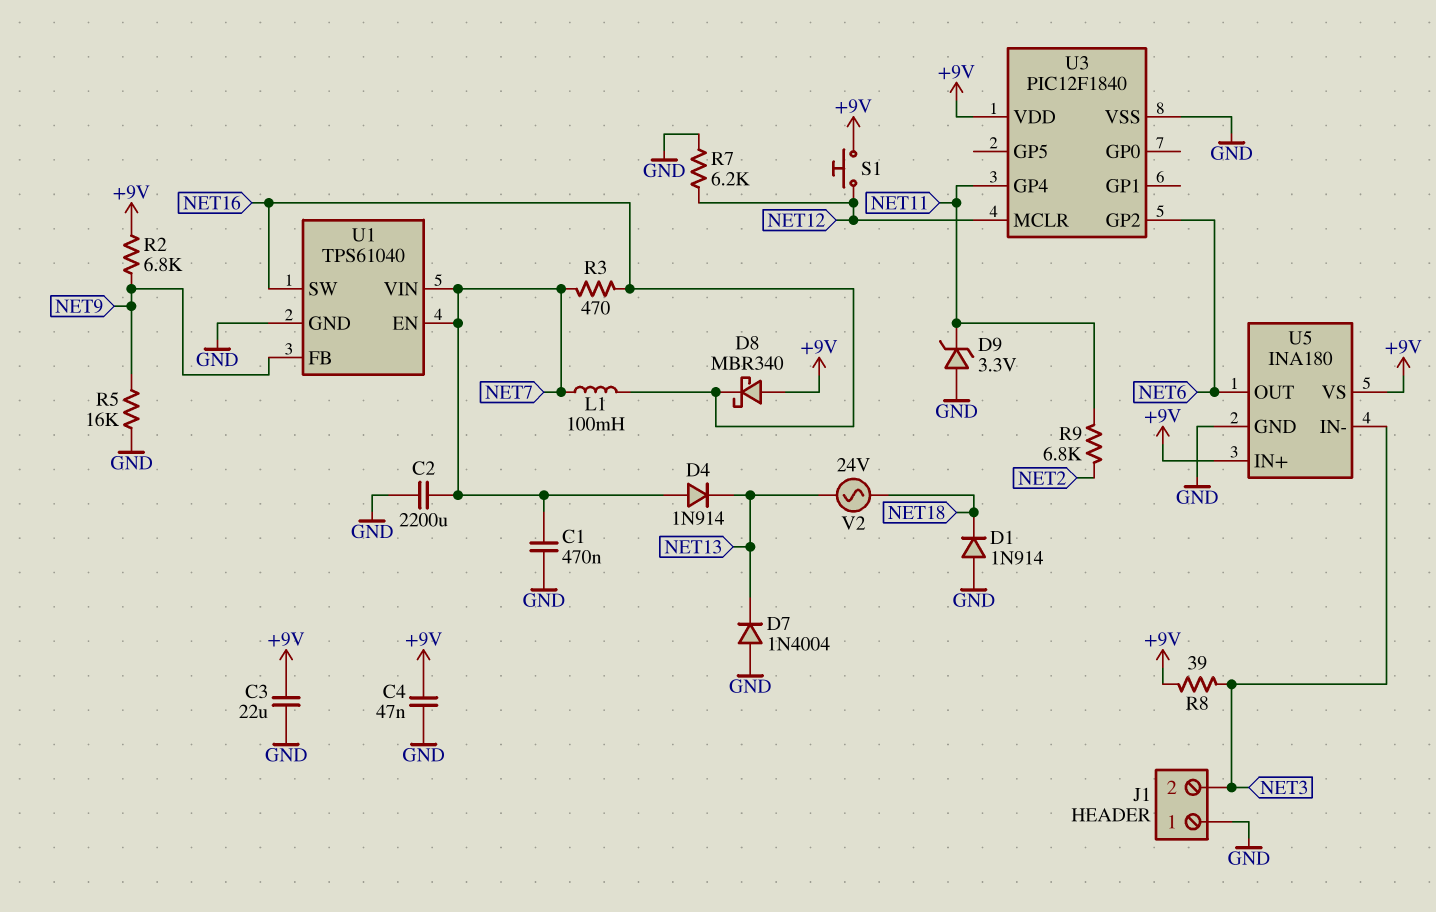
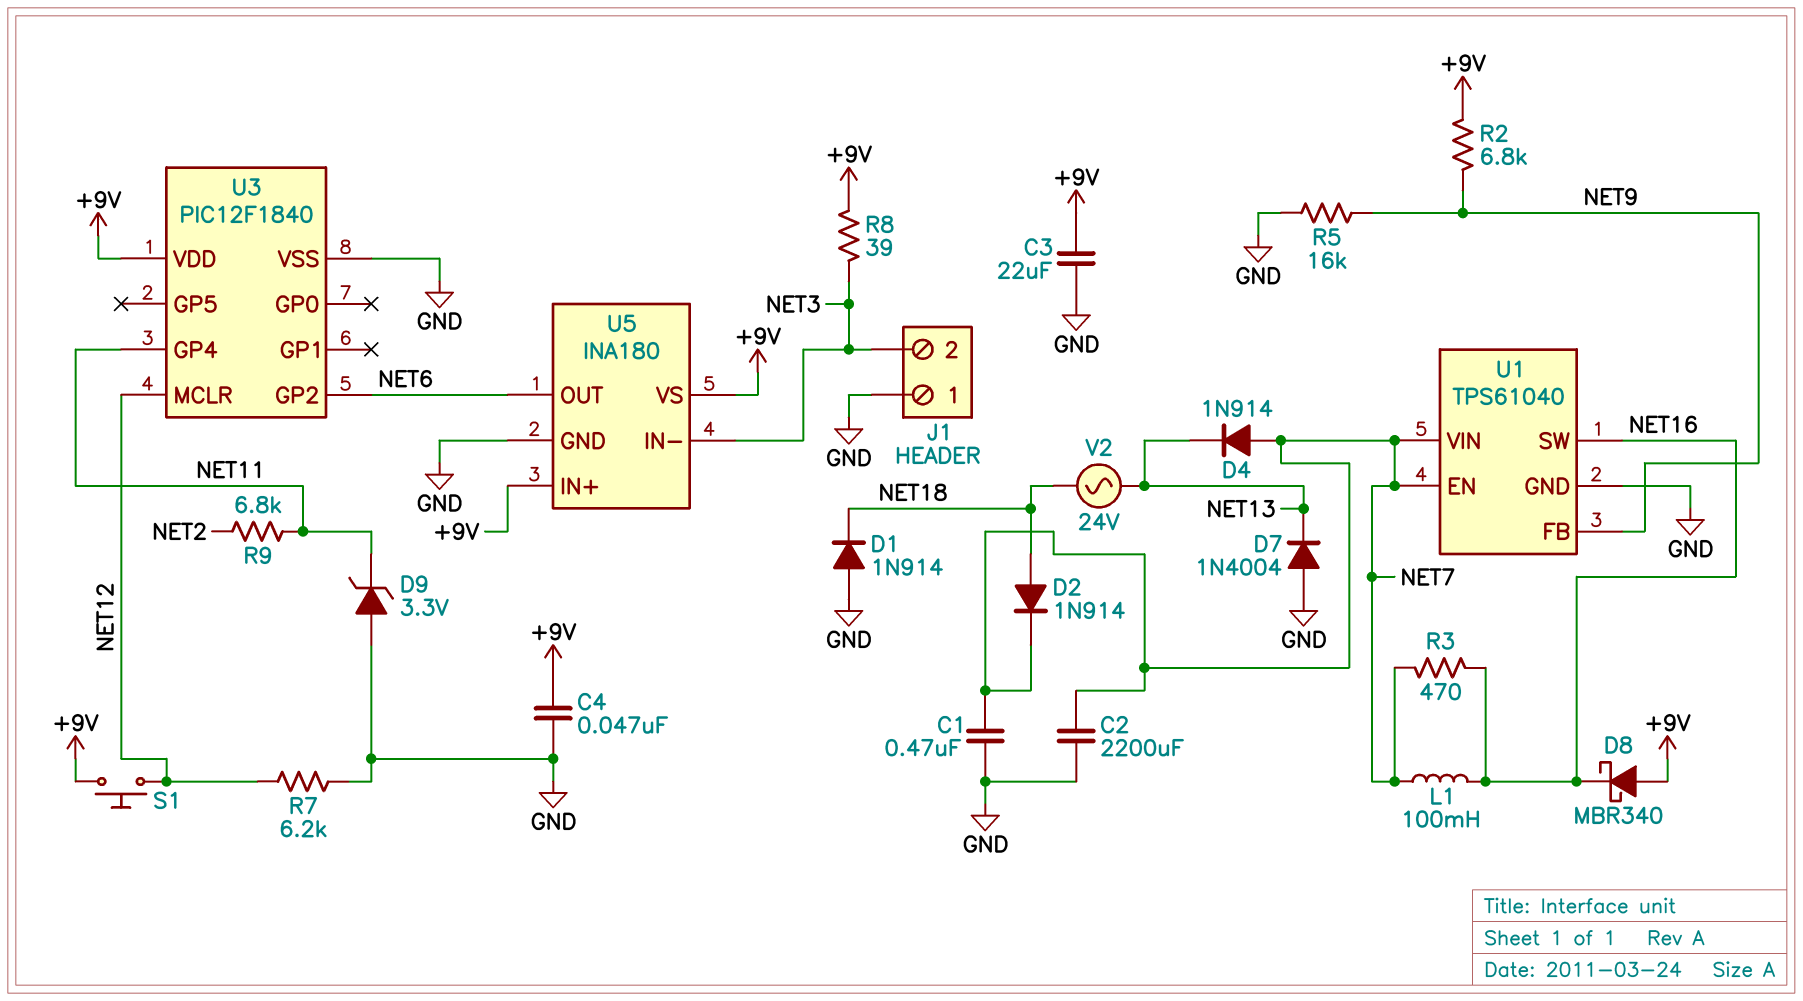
D2: none -> diode 1N914 (A NET18, K NET7)

